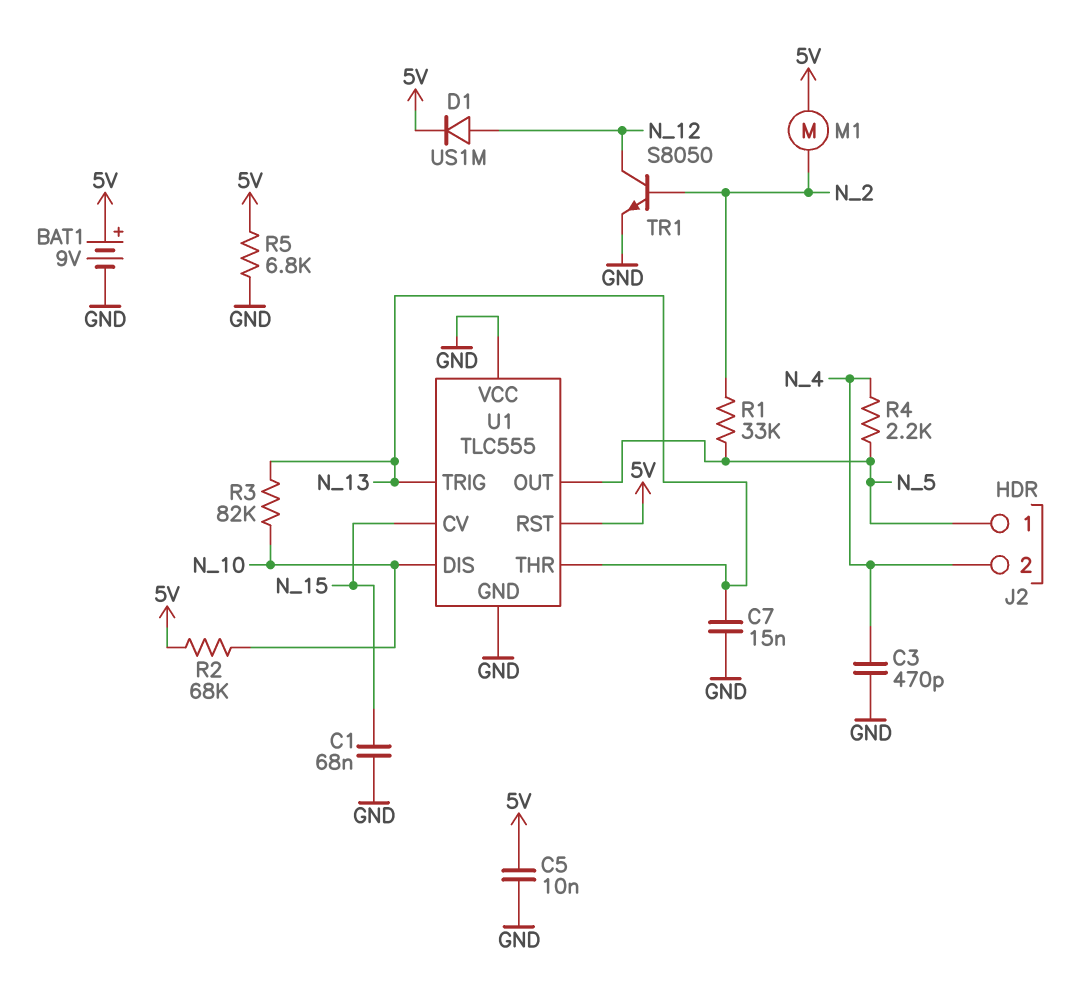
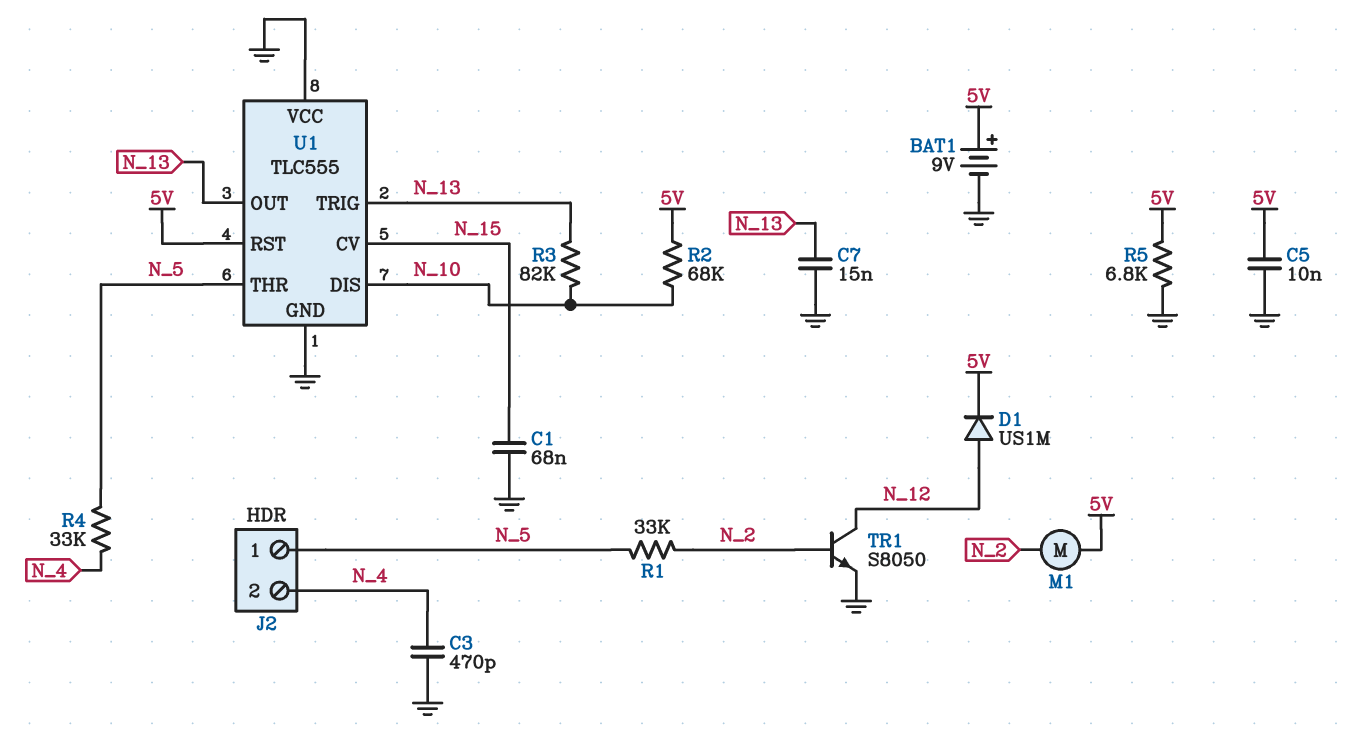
R4: 2.2k (N_4, N_5) -> 33k (N_4, N_5)
U1 pin OUT: N_5 -> N_13
U1 pin THR: N_13 -> N_5

